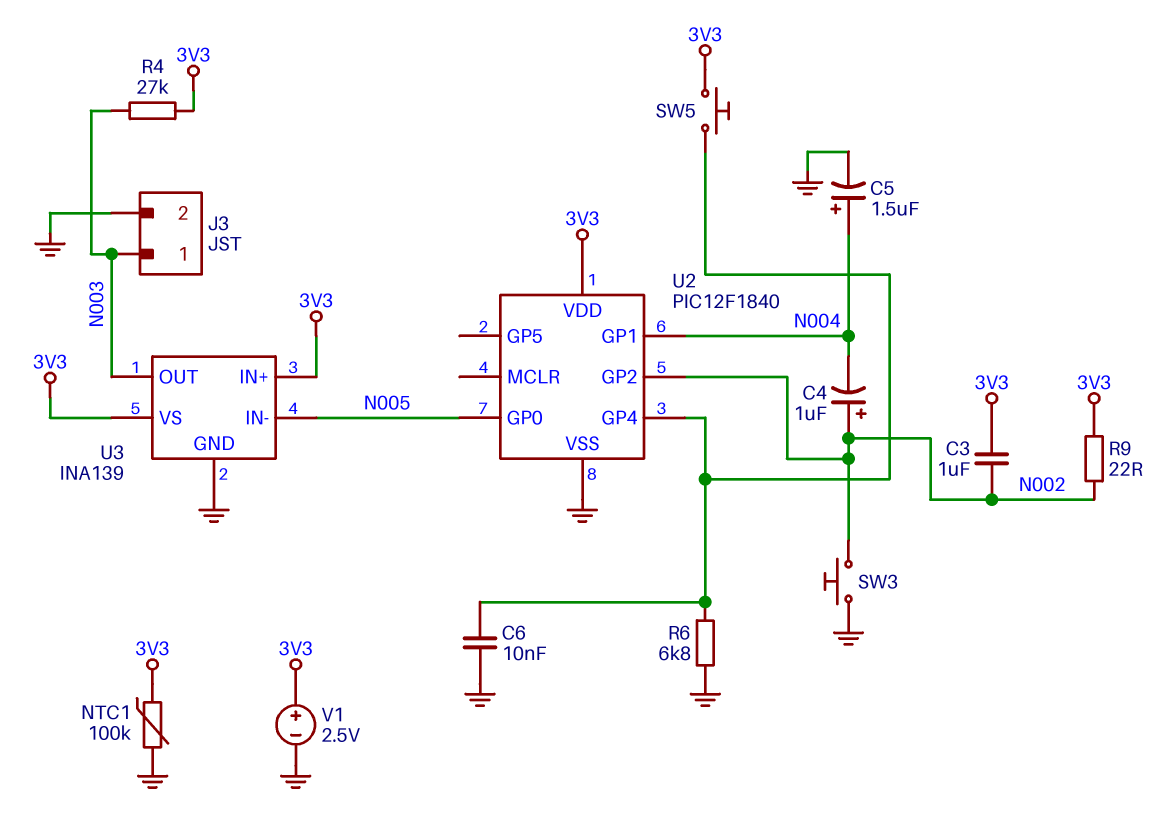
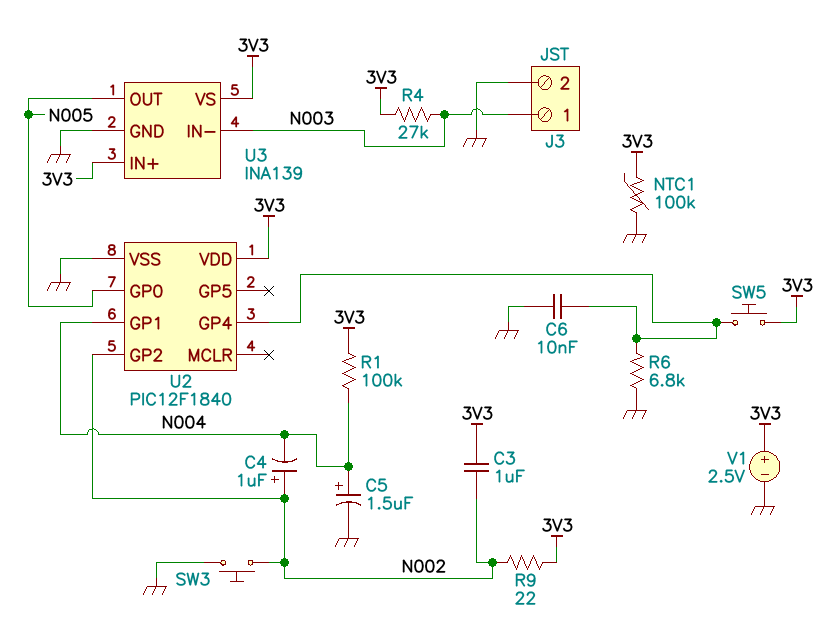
R1: none -> 100k (3V3, N004)
U3 pin IN-: N005 -> N003
U3 pin OUT: N003 -> N005

